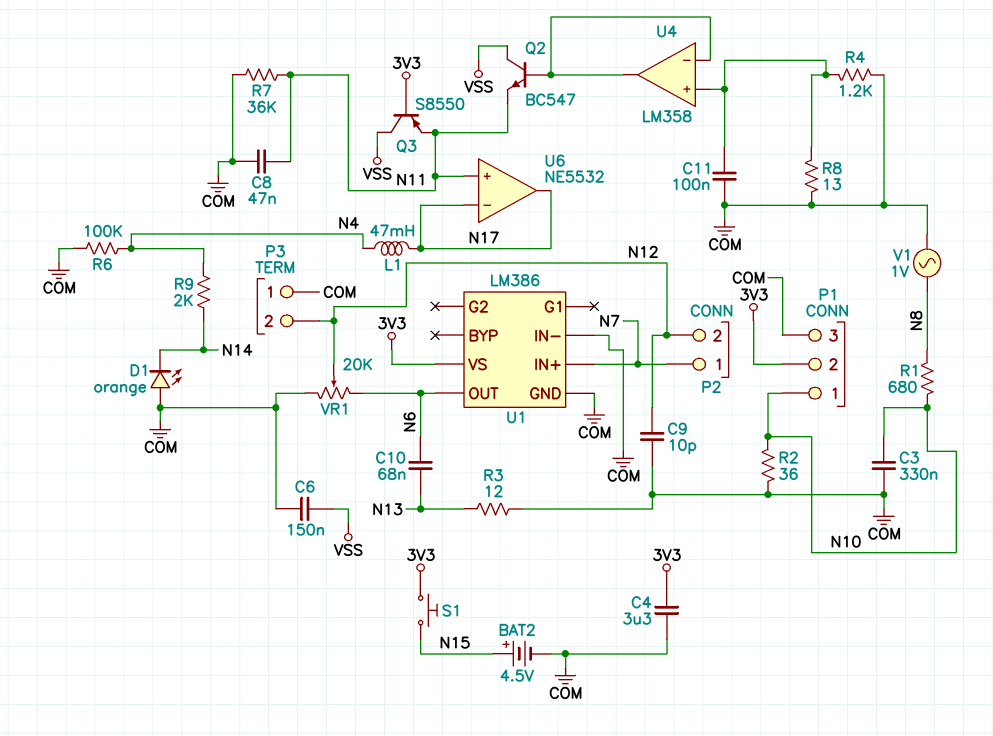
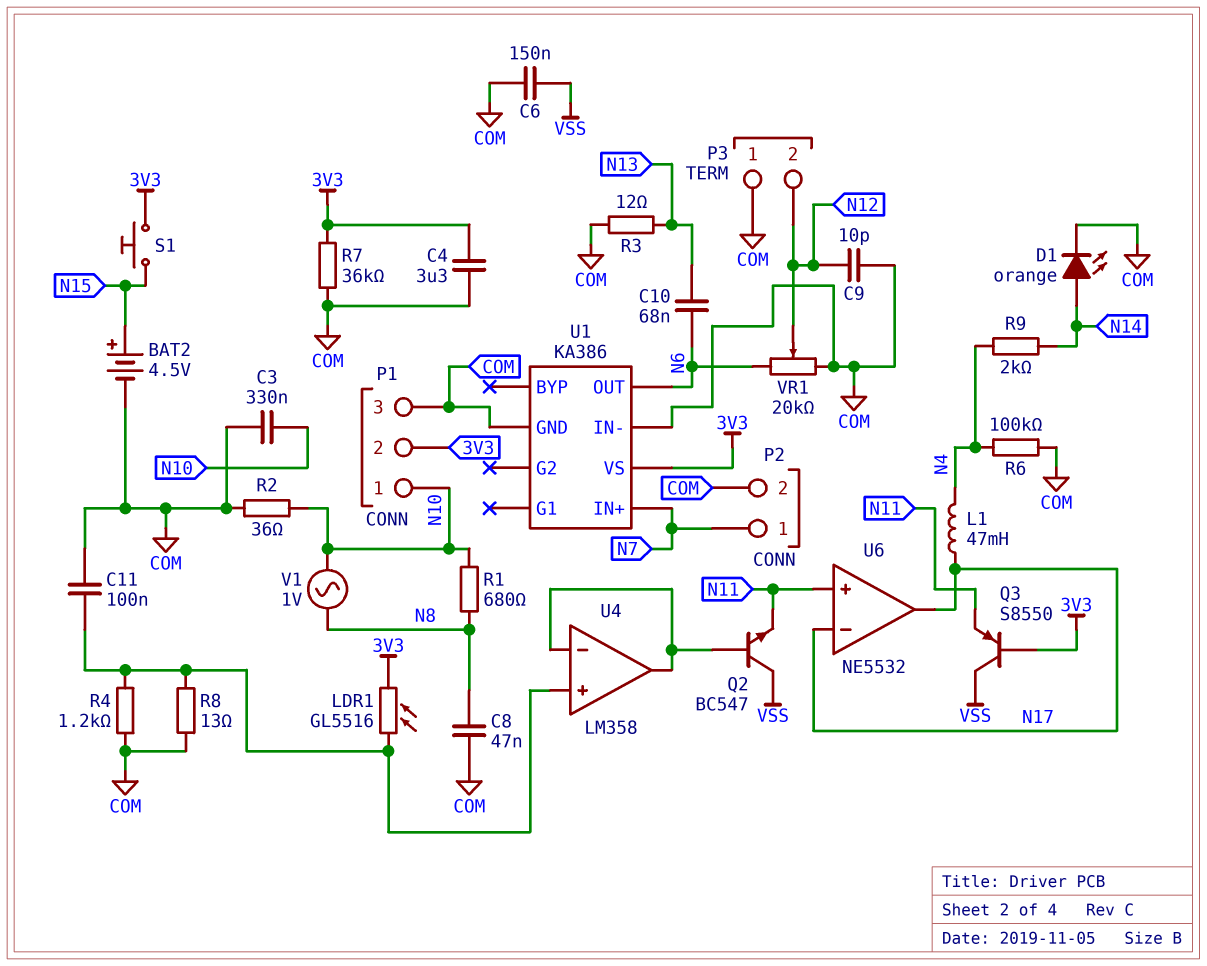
C8: 47nF (COM, N11) -> 47nF (COM, N8)
D1: LED orange (A COM, K N14) -> LED orange (A N14, K COM)
LDR1: none -> GL5516 (3V3, U4/in+)
P2 pin 2: N12 -> COM
R7: 36k (COM, N11) -> 36k (3V3, COM)
U1: LM386 -> KA386
V1: AC 1V (COM, N8) -> AC 1V (N8, N10)

